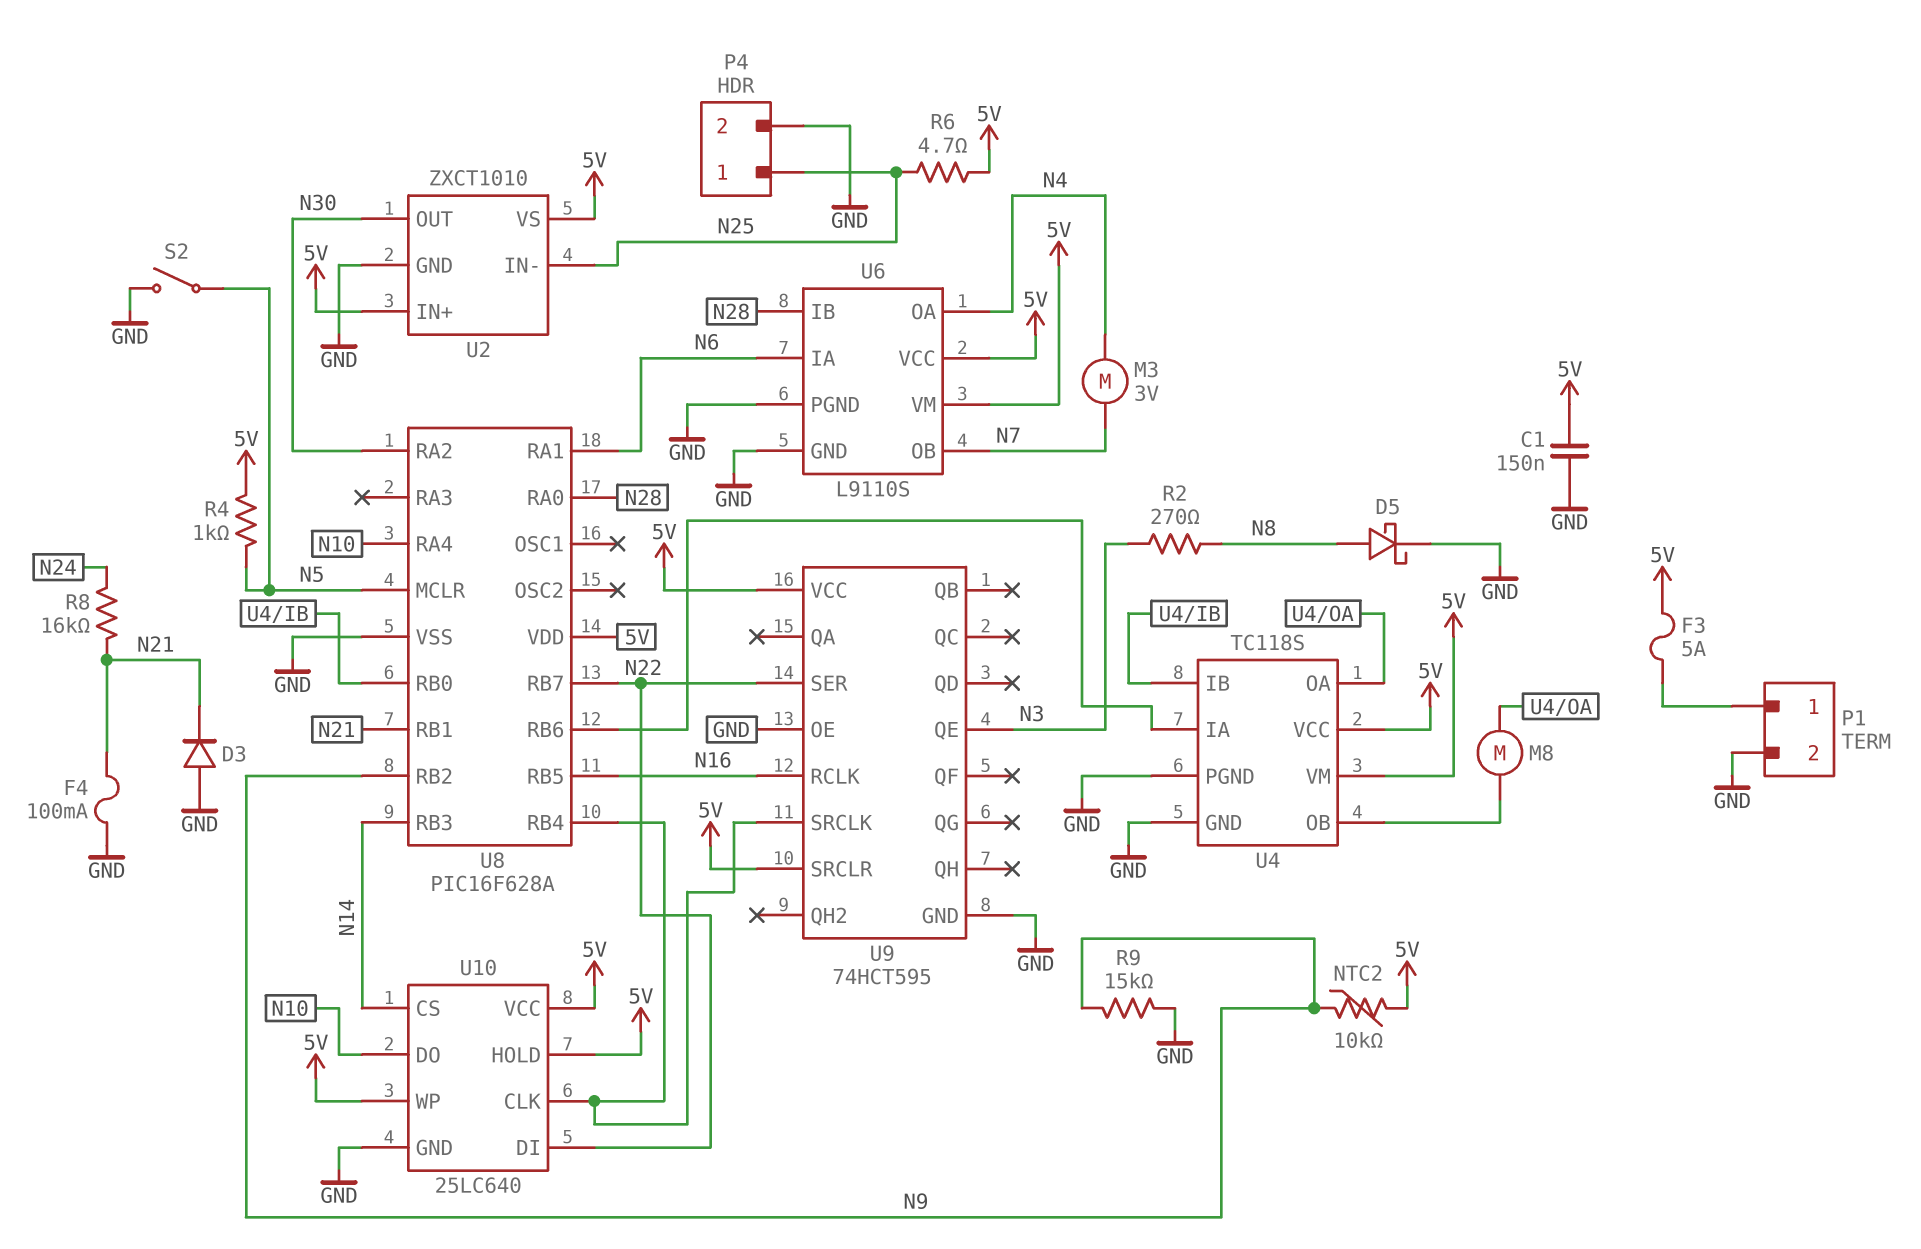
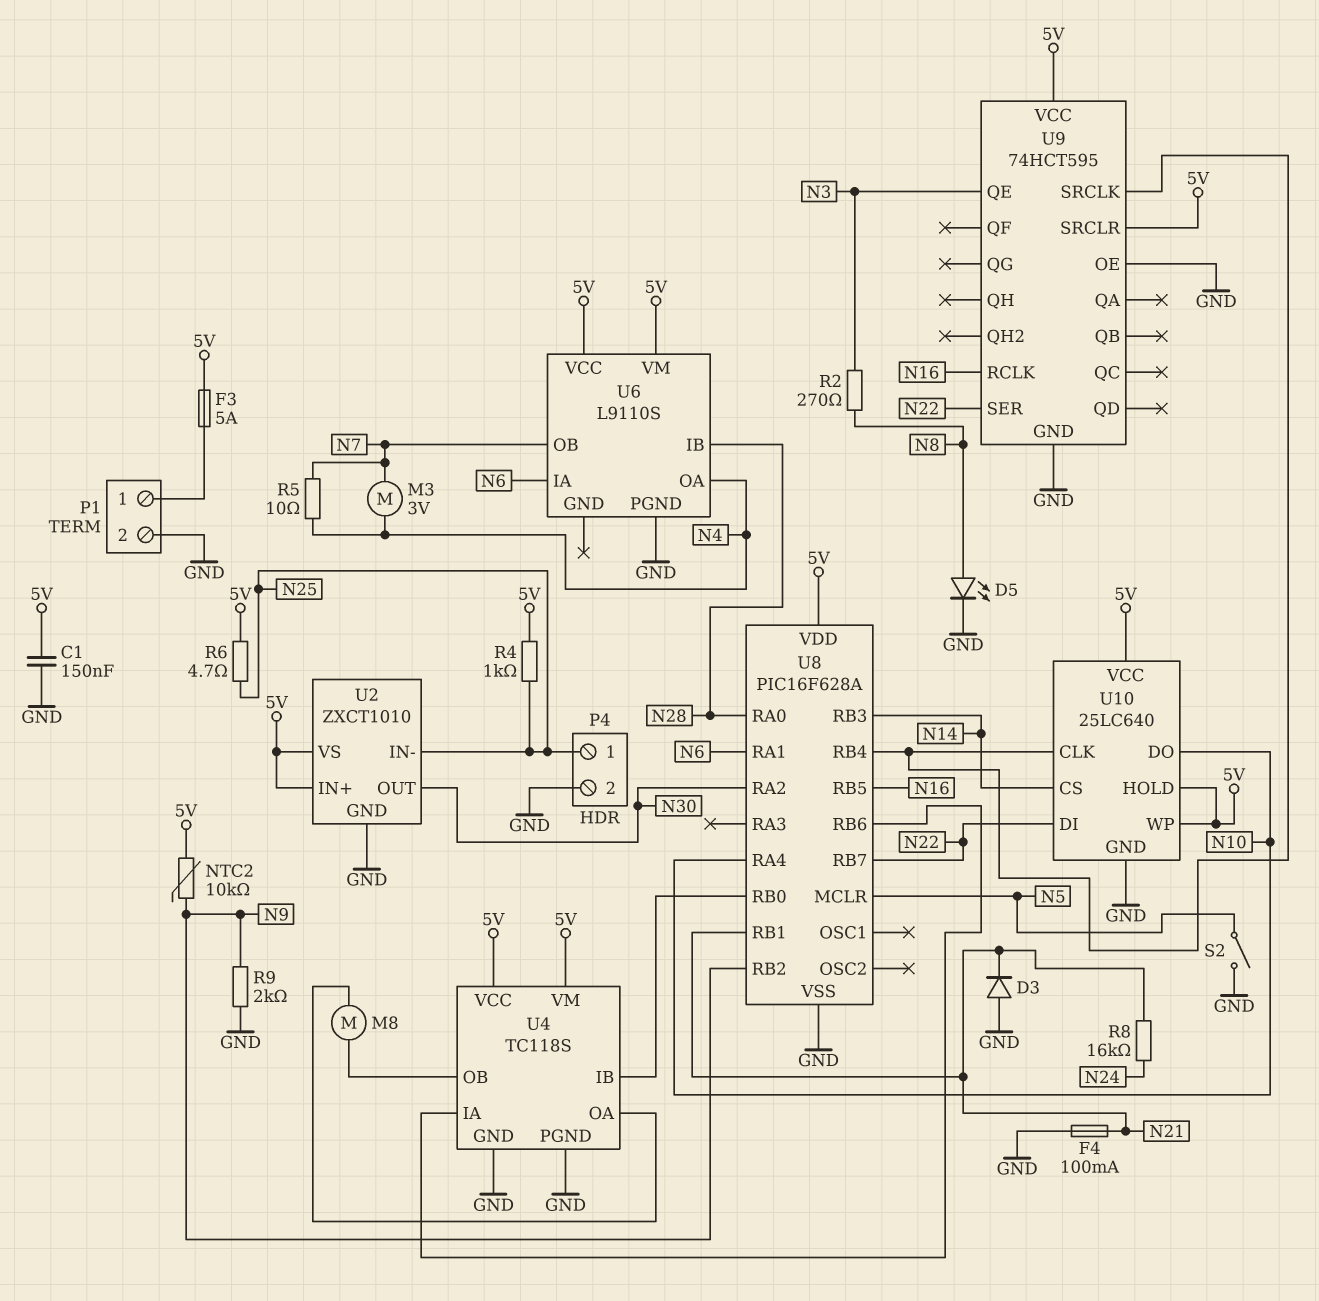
D5: schottky (A N8, K GND) -> LED (A N8, K GND)
R4: 1k (5V, N5) -> 1k (5V, N25)
R5: none -> 10 (N4, N7)
R9: 15k (GND, N9) -> 2k (GND, N9)
U6 pin GND: GND -> none

